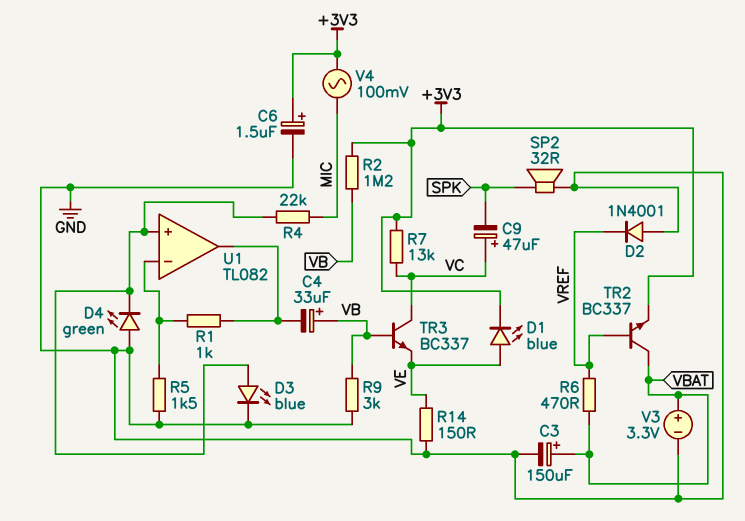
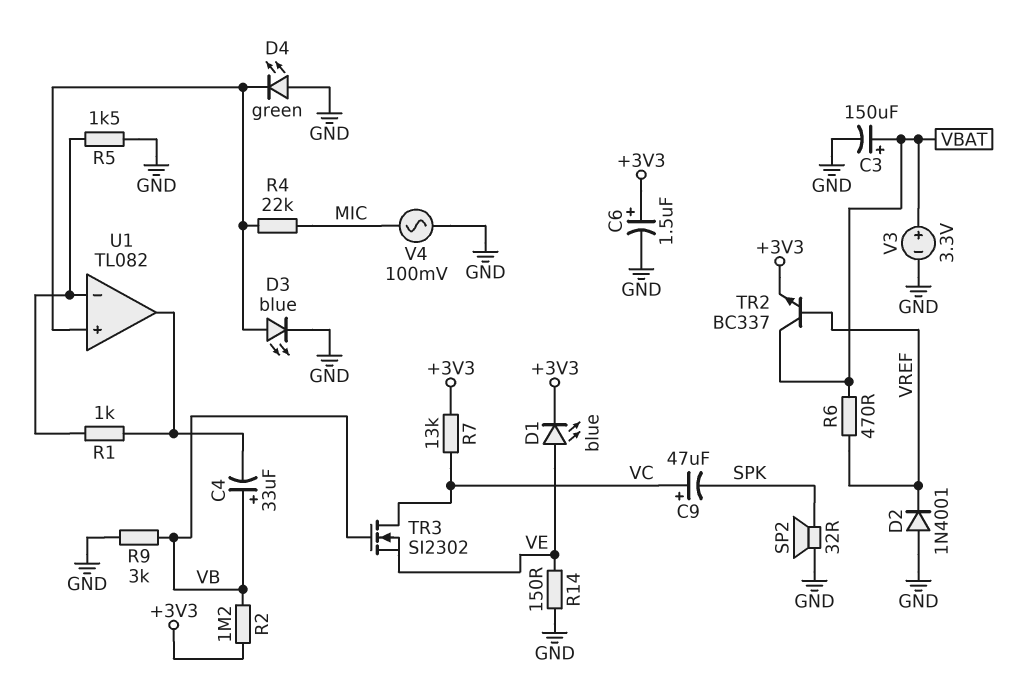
TR3: NPN BC337 (B VB, C VC, E VE) -> NMOS SI2302 (G VB, D VC, S VE)
V4: AC 100mV (+3V3, MIC) -> AC 100mV (GND, MIC)

